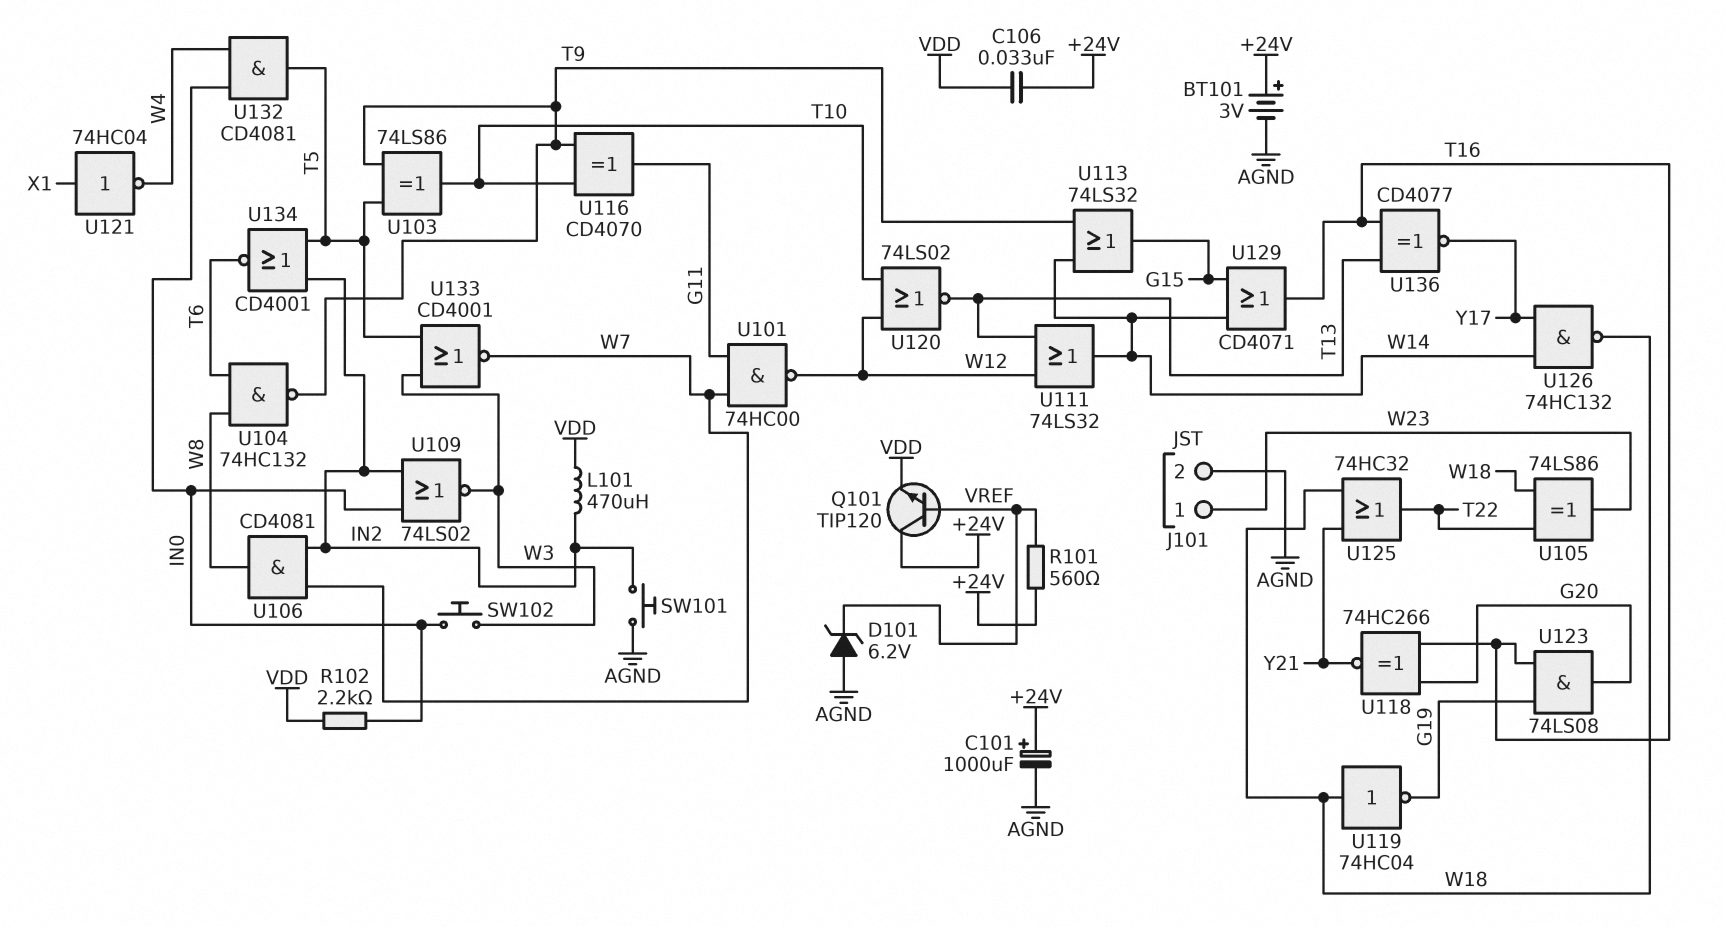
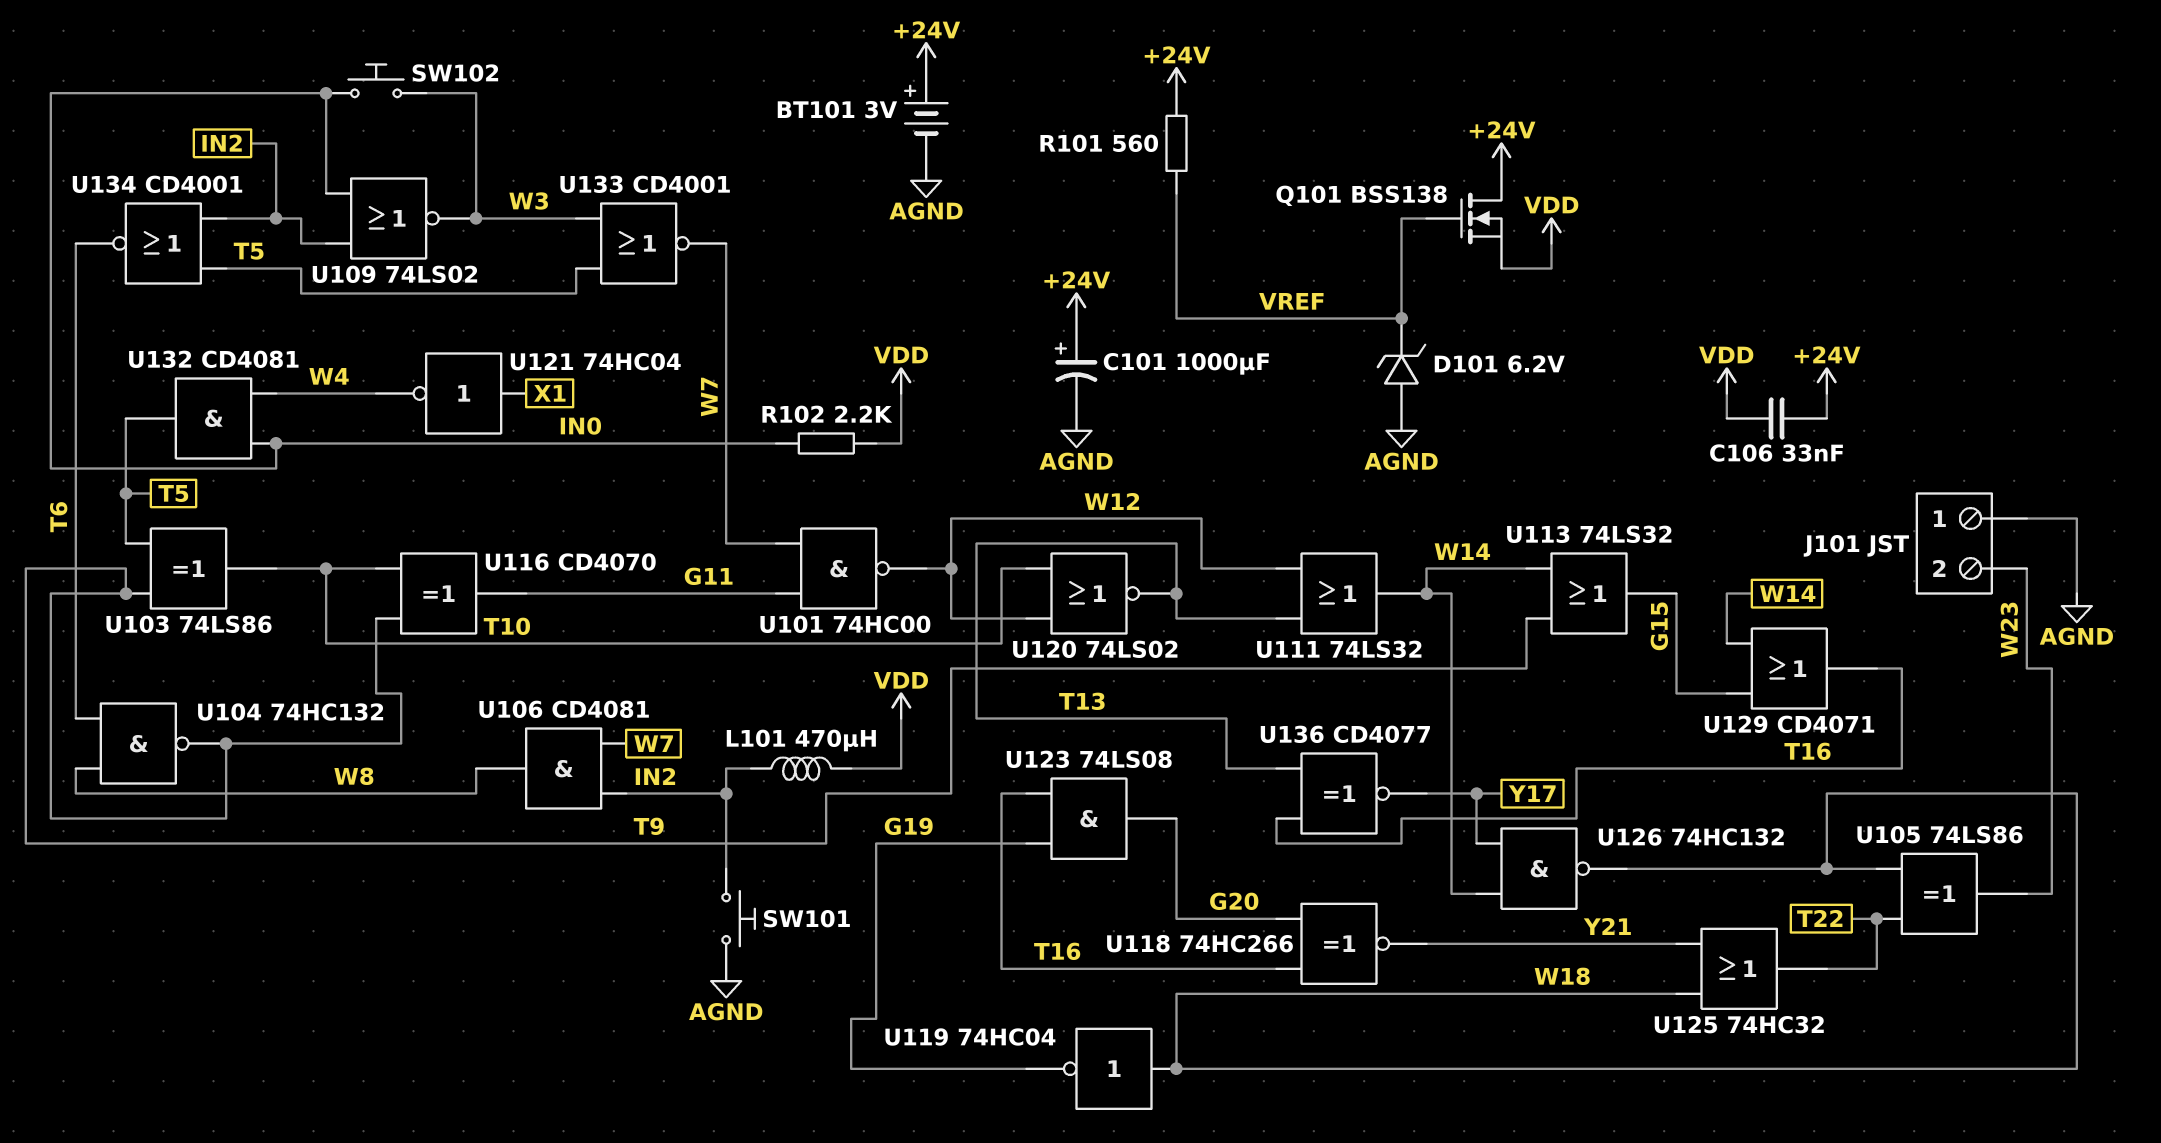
J101 pin 1: W23 -> AGND
J101 pin 2: AGND -> W23
Q101: NPN TIP120 (B VREF, C +24V, E VDD) -> NMOS BSS138 (G VREF, D +24V, S VDD)

